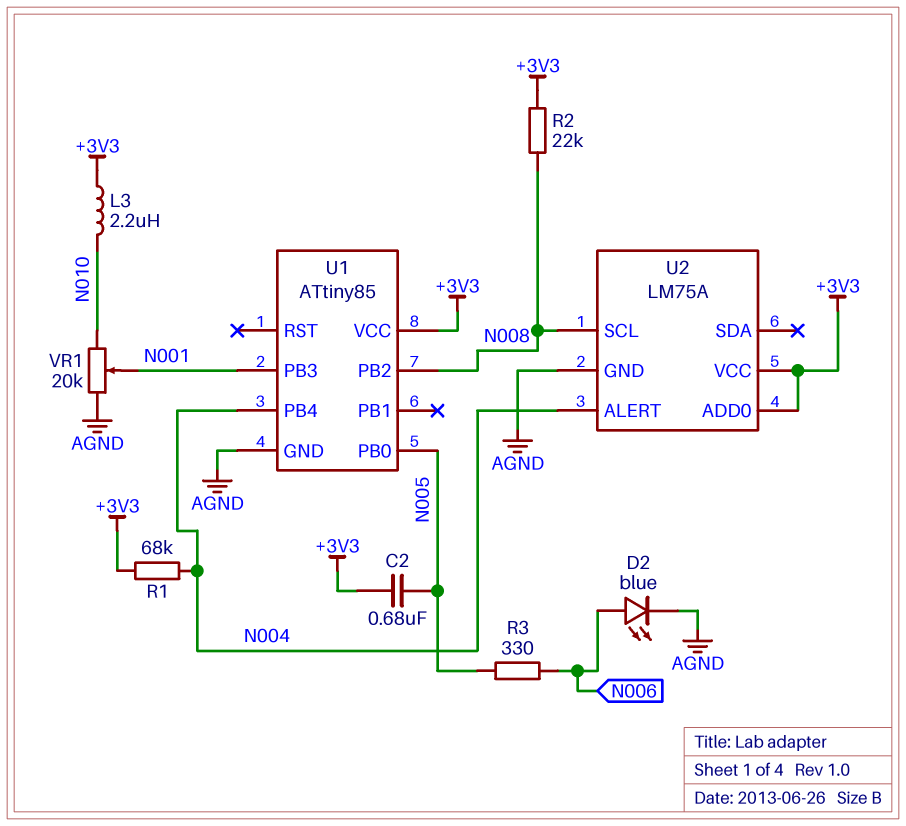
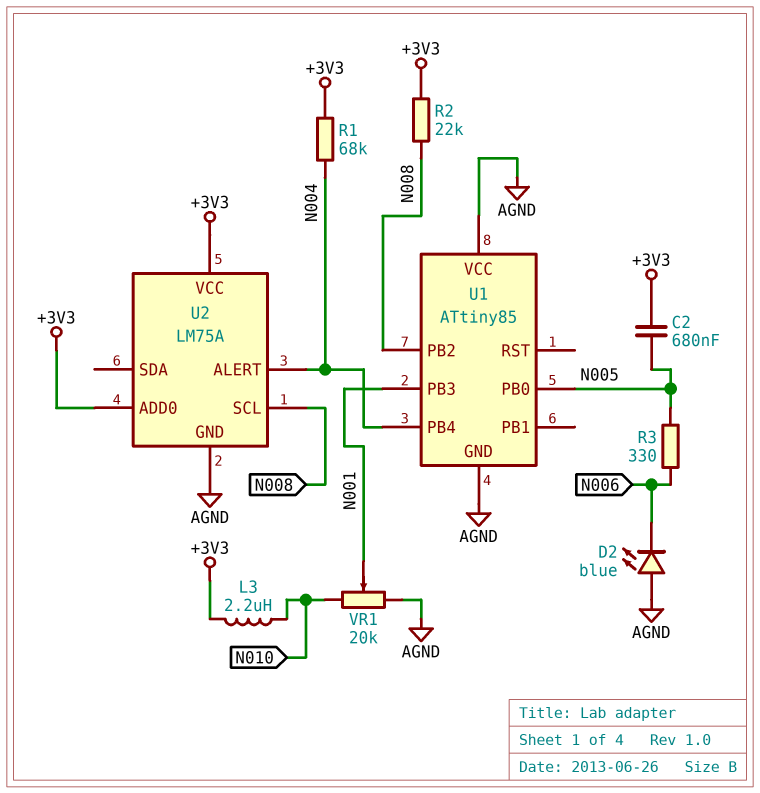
D2: LED blue (A N006, K AGND) -> LED blue (A AGND, K N006)
U1 pin VCC: +3V3 -> AGND

